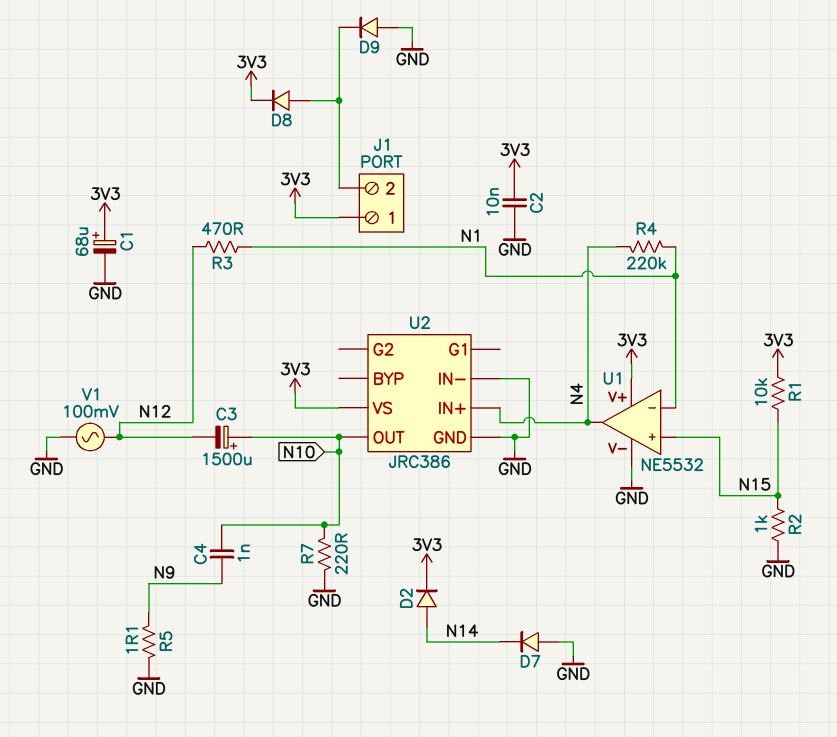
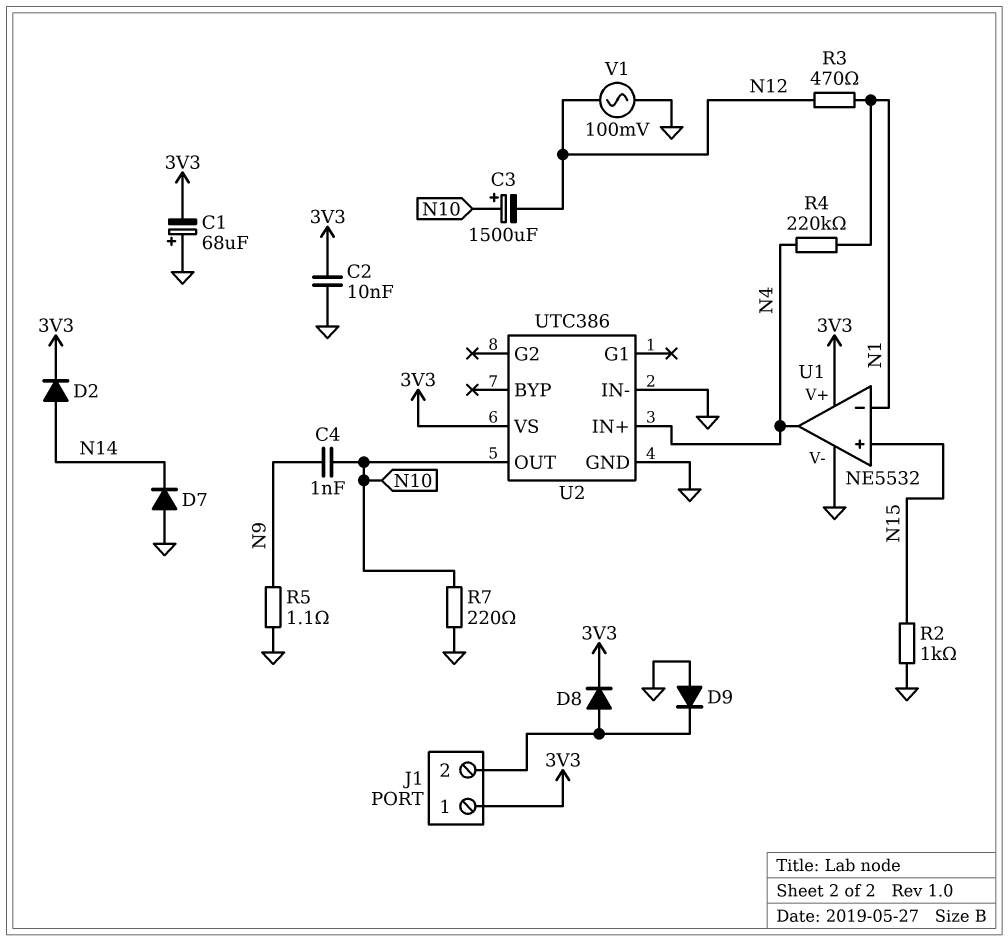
C1: 68uF (plus 3V3, minus GND) -> 68uF (plus GND, minus 3V3)
R1: 10k (3V3, N15) -> none
U2: JRC386 -> UTC386

